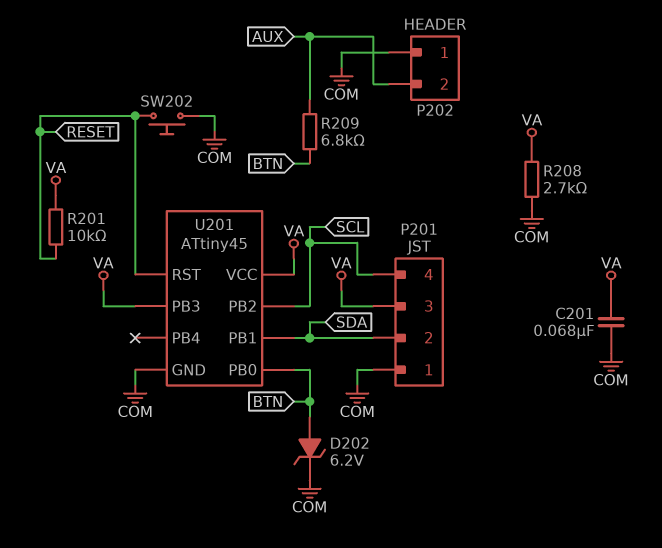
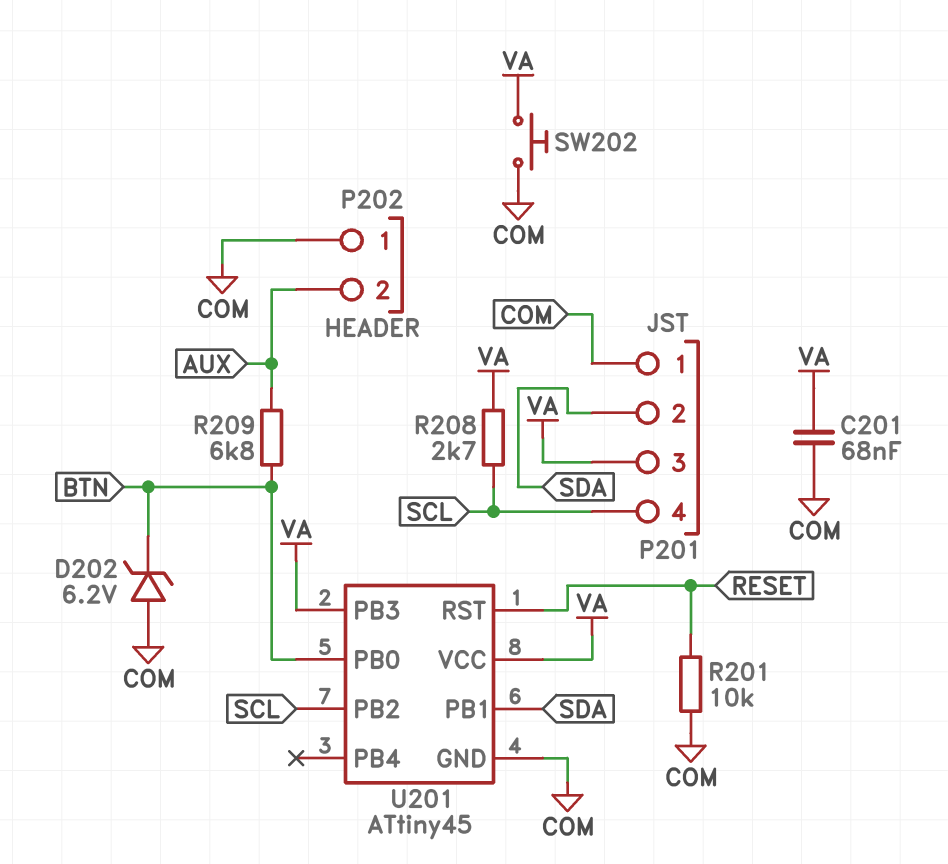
D202: zener 6.2V (A BTN, K COM) -> zener 6.2V (A COM, K BTN)
R201: 10k (RESET, VA) -> 10k (COM, RESET)
R208: 2.7k (COM, VA) -> 2.7k (SCL, VA)
SW202: button (COM, RESET) -> button (COM, VA)

